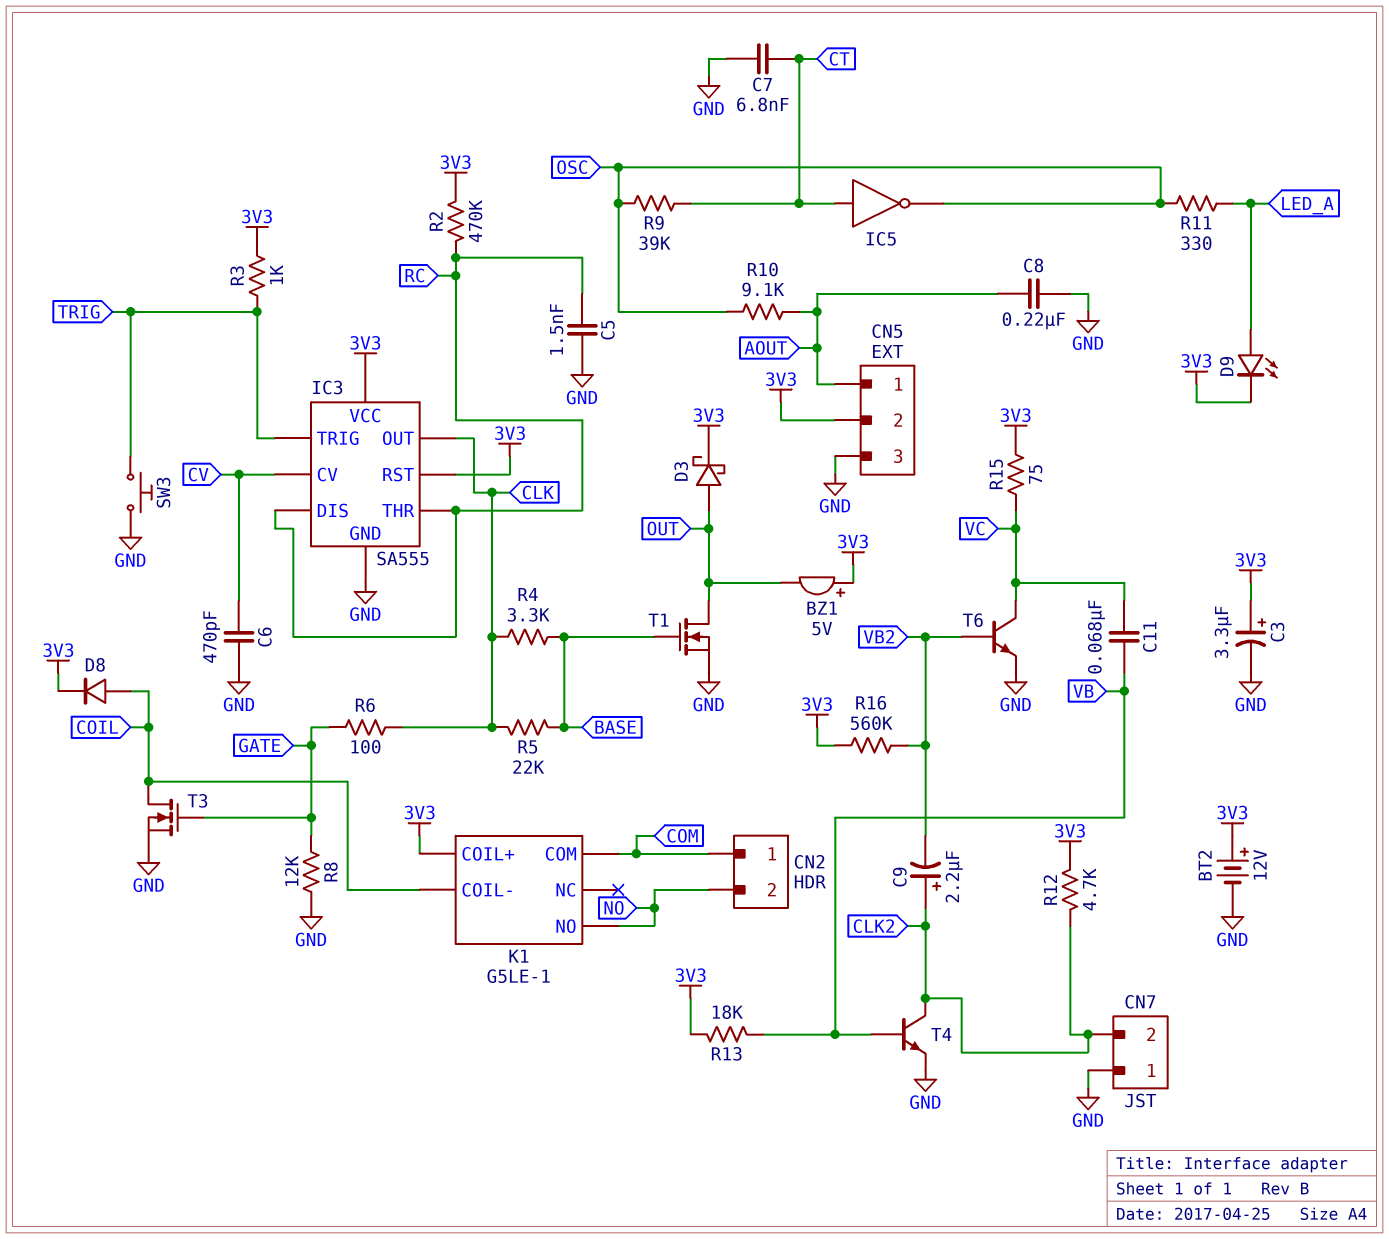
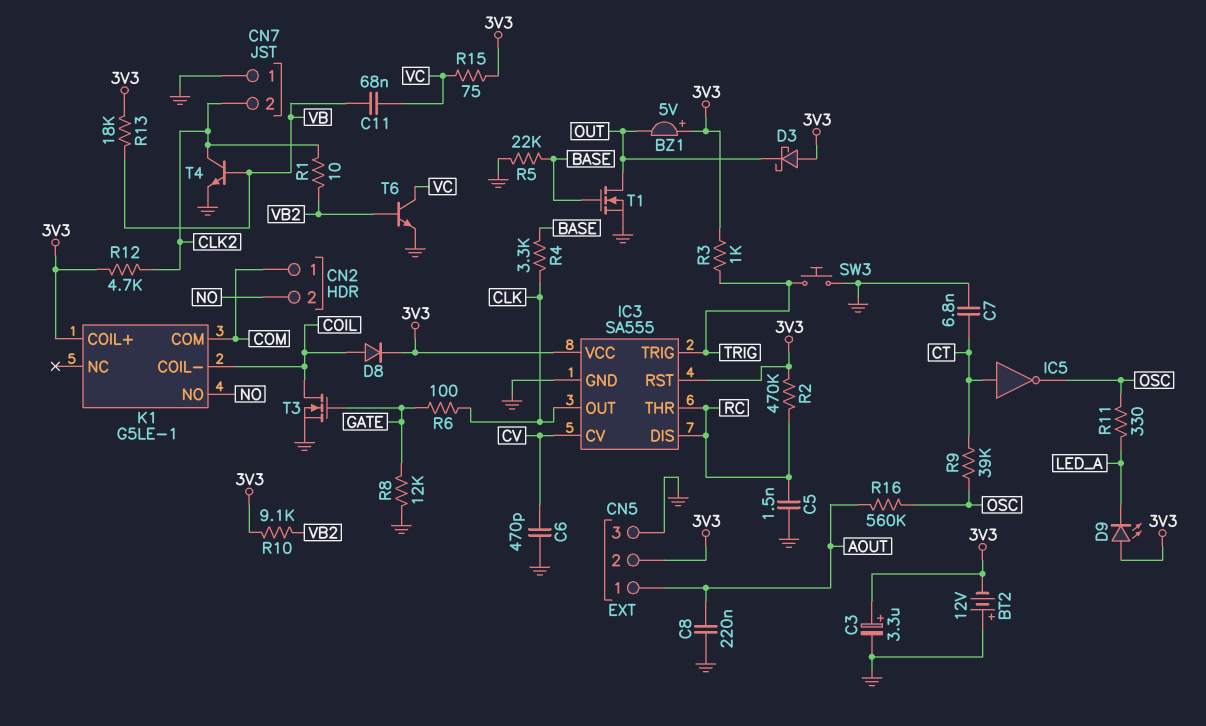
BT2: 12V (plus 3V3, minus GND) -> 12V (plus GND, minus 3V3)
C9: 2.2uF (plus CLK2, minus VB2) -> none
D3: schottky (A OUT, K 3V3) -> schottky (A 3V3, K OUT)
D9: LED (A LED_A, K 3V3) -> LED (A 3V3, K LED_A)
R1: none -> 10 (CLK2, VB2)
R5: 22k (BASE, CLK) -> 22k (BASE, GND)
R10: 9.1k (AOUT, OSC) -> 9.1k (3V3, VB2)
R16: 560k (3V3, VB2) -> 560k (AOUT, OSC)

